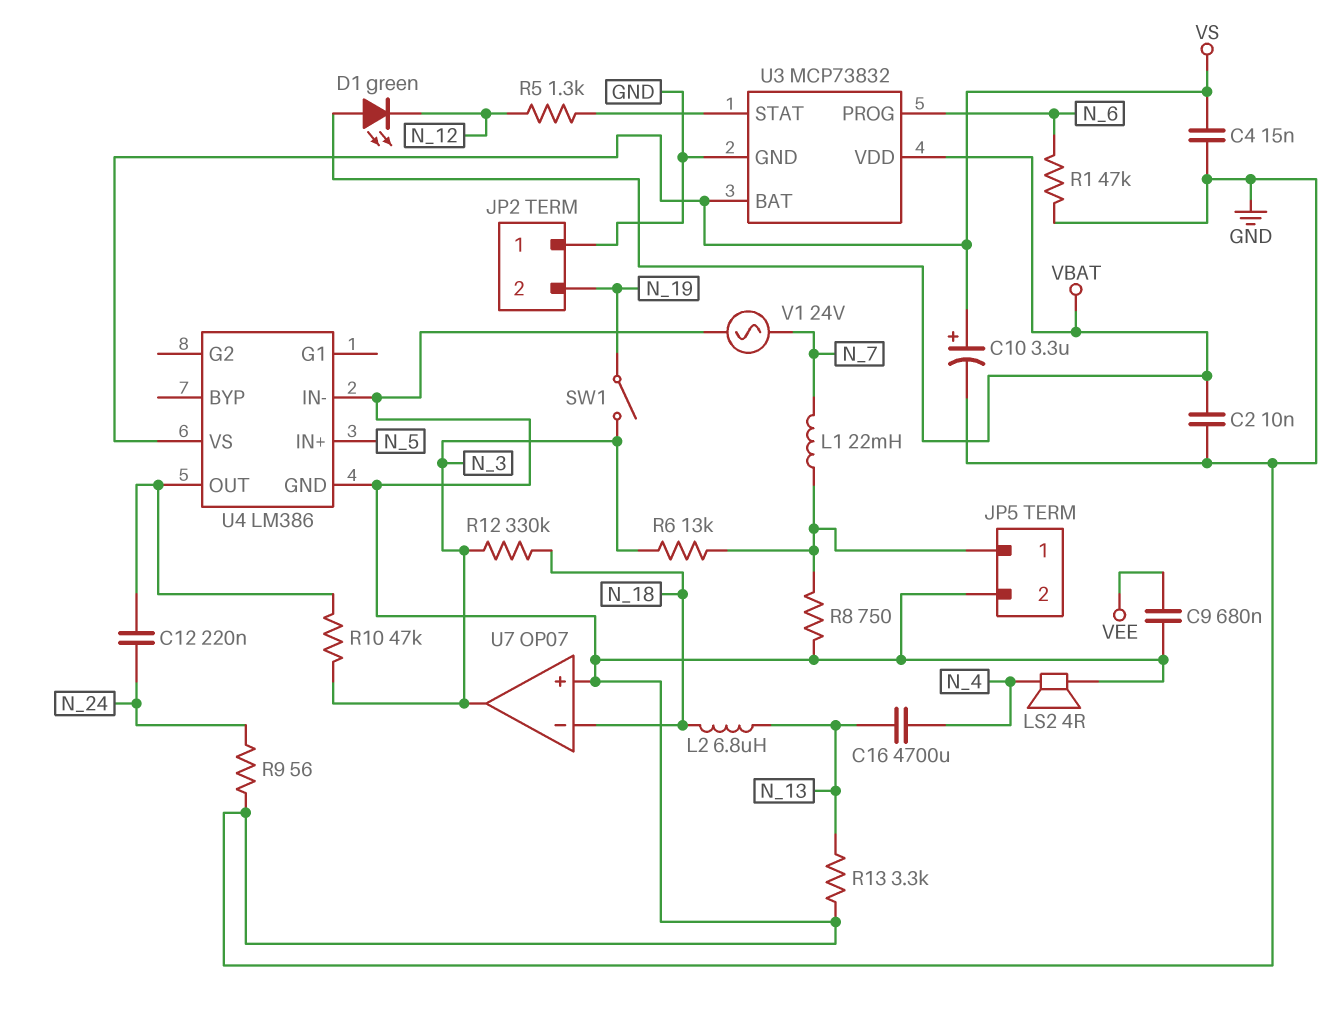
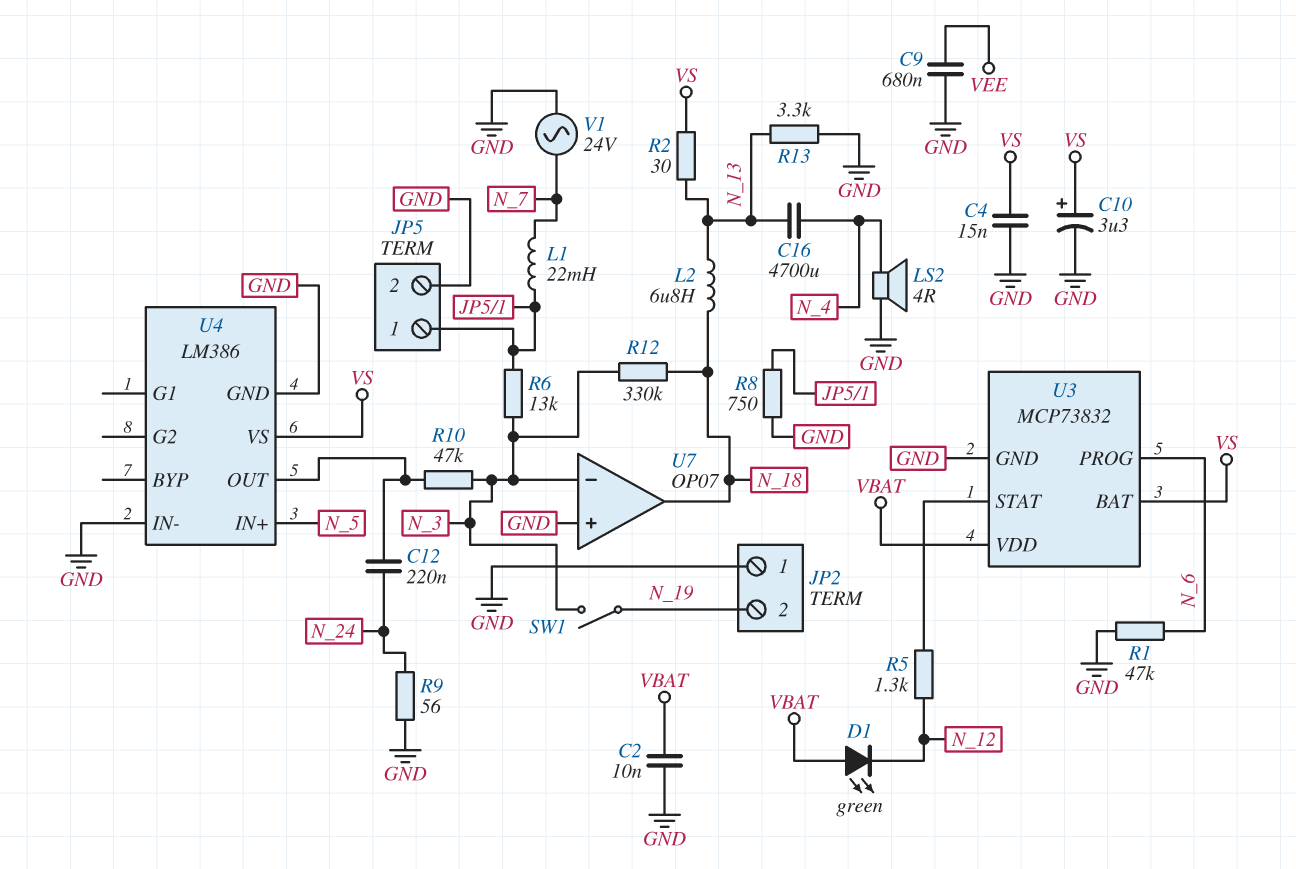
R2: none -> 30 (N_13, VS)
U7 pin in-: N_18 -> N_3
U7 pin out: N_3 -> N_18

